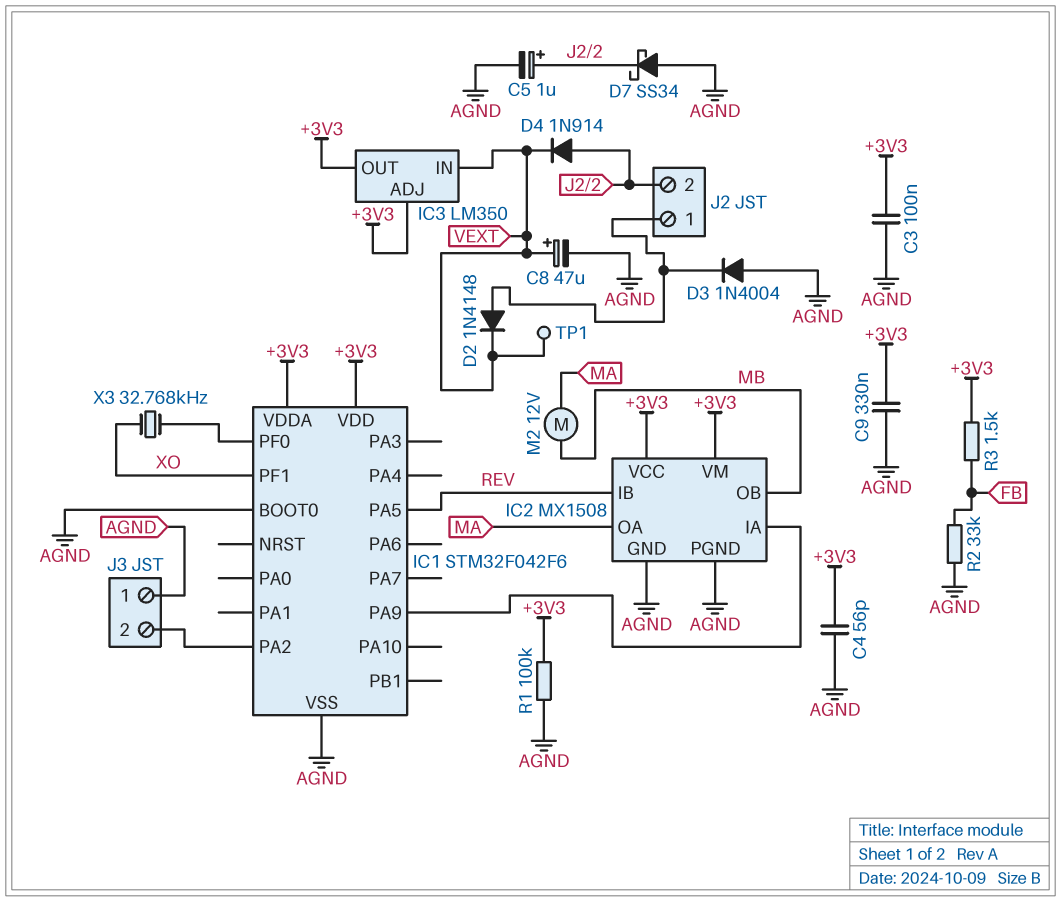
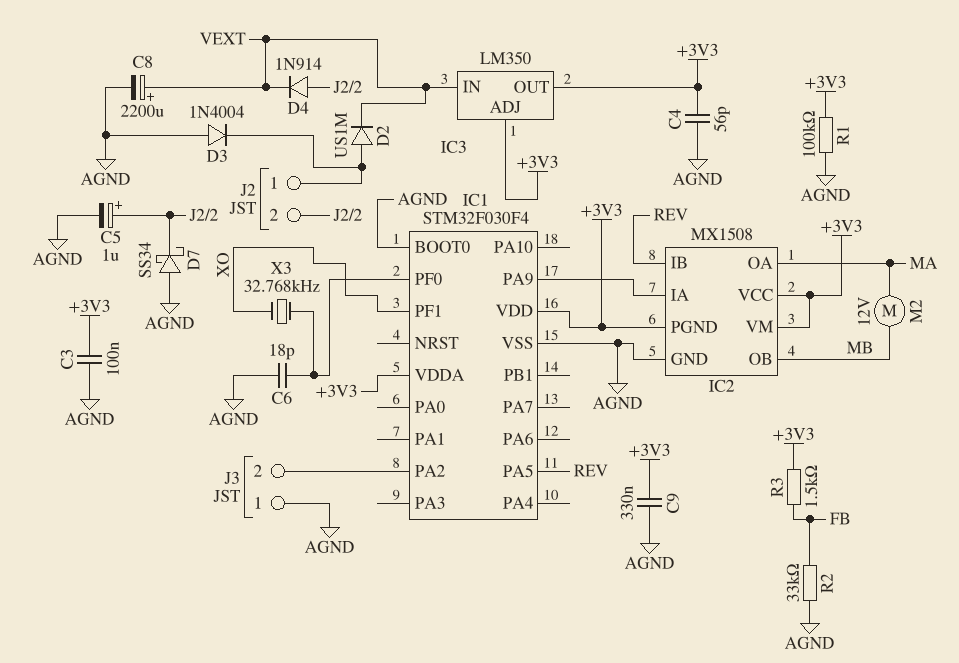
C6: none -> 18pF (AGND, IC1/PF0)
C8: 47uF (plus VEXT, minus AGND) -> 2200uF (plus VEXT, minus AGND)
D2: diode 1N4148 (A J2/1, K VEXT) -> diode US1M (A J2/1, K VEXT)
IC1: STM32F042F6 -> STM32F030F4
IC2 pin PGND: AGND -> +3V3
TP1: test point (VEXT) -> none

